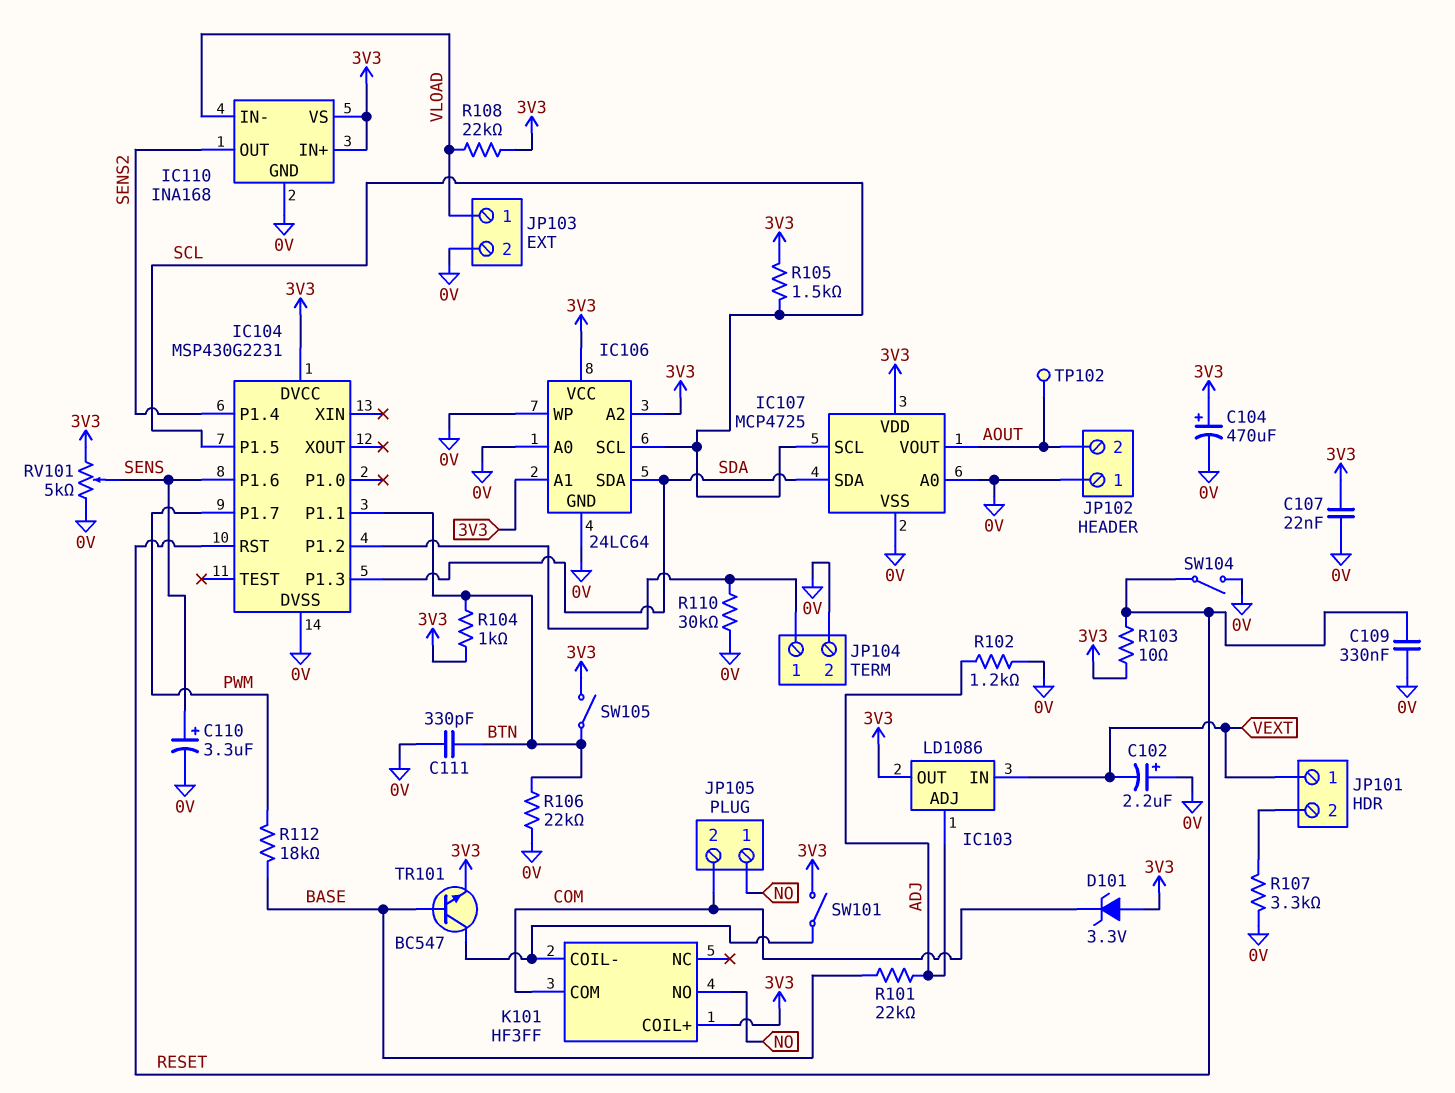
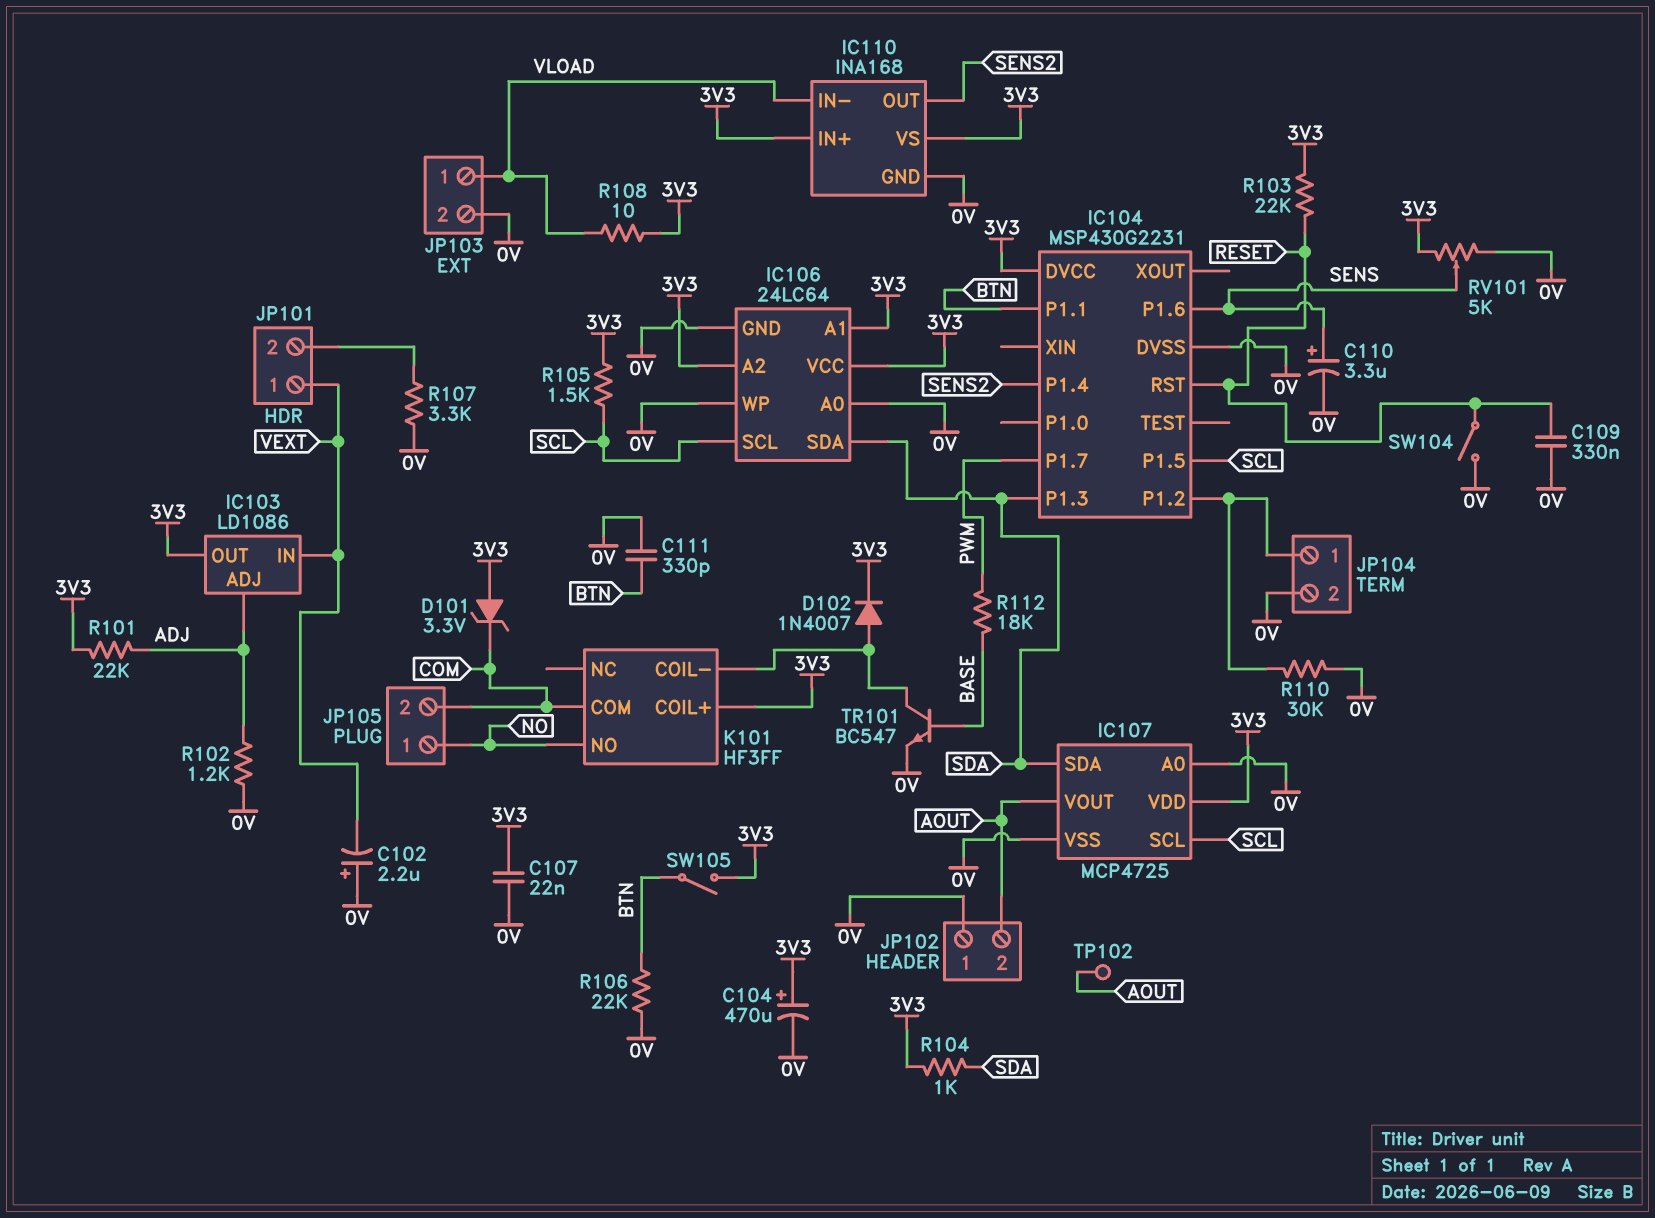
D102: none -> diode 1N4007 (A K101/COIL-, K 3V3)
R101: 22k (ADJ, BASE) -> 22k (3V3, ADJ)
R103: 10 (3V3, RESET) -> 22k (3V3, RESET)
R104: 1k (3V3, BTN) -> 1k (3V3, SDA)
R108: 22k (3V3, VLOAD) -> 10 (3V3, VLOAD)
SW101: switch (3V3, K101/COIL-) -> none
TR101: NPN BC547 (B BASE, C K101/COIL-, E 3V3) -> NPN BC547 (B BASE, C K101/COIL-, E 0V)

